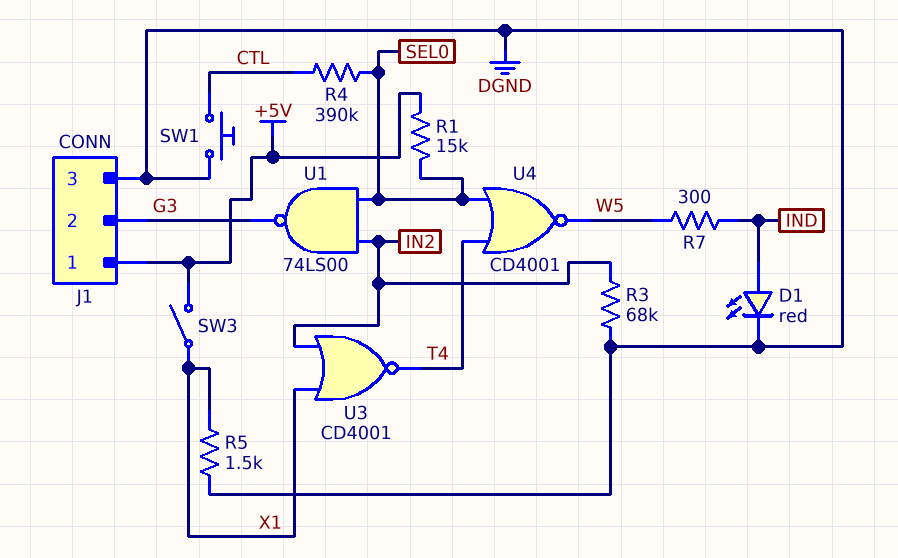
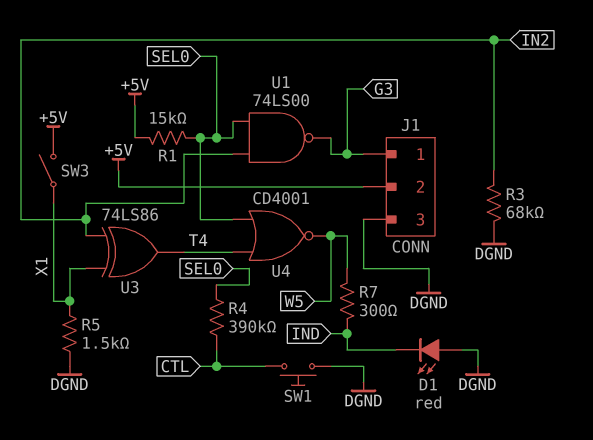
D1: LED red (A IND, K DGND) -> LED red (A DGND, K IND)
J1 pin 1: +5V -> G3
J1 pin 2: G3 -> +5V
U3: NOR CD4001 (in IN2, in X1, out T4) -> XOR 74LS86 (in IN2, in X1, out T4)

